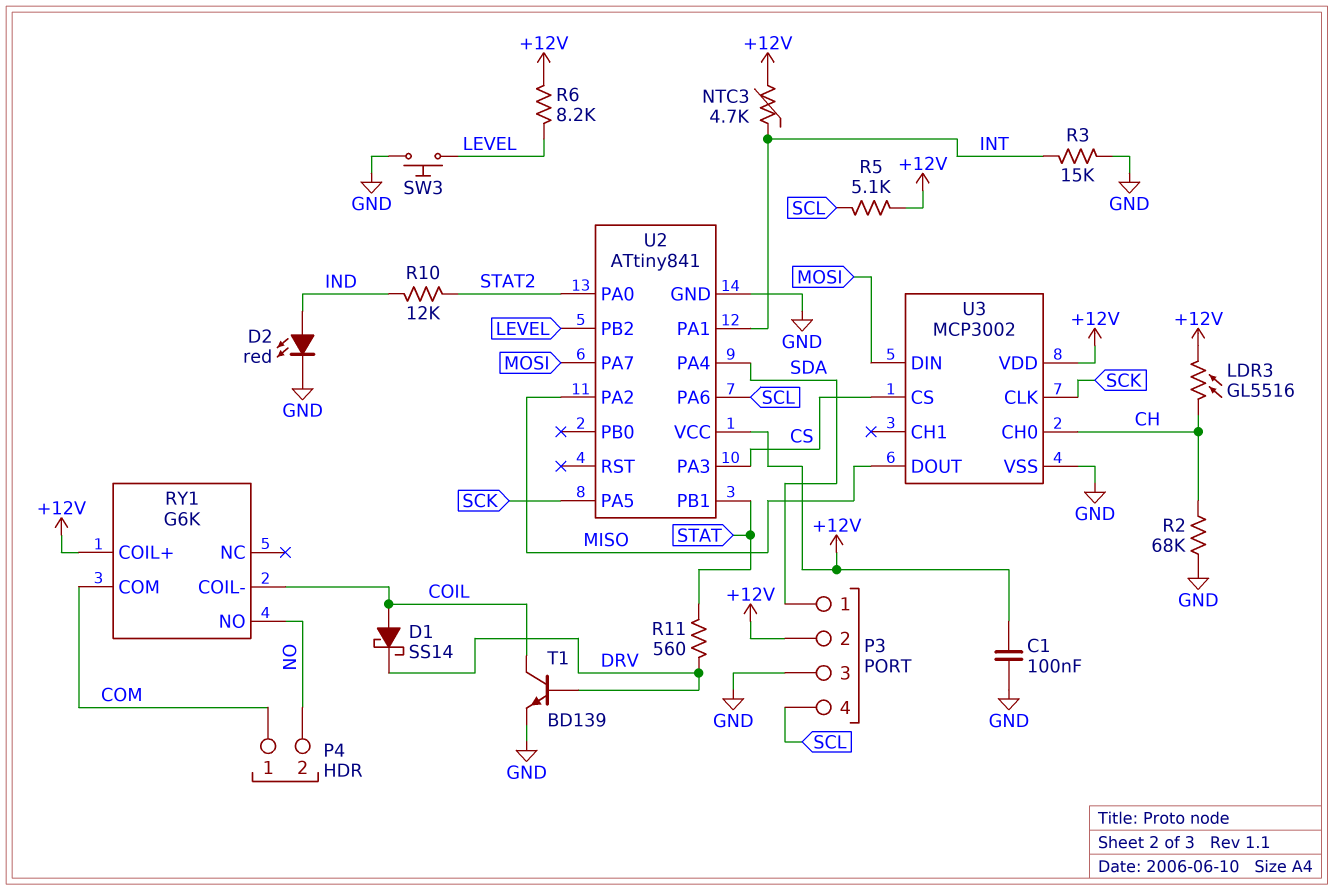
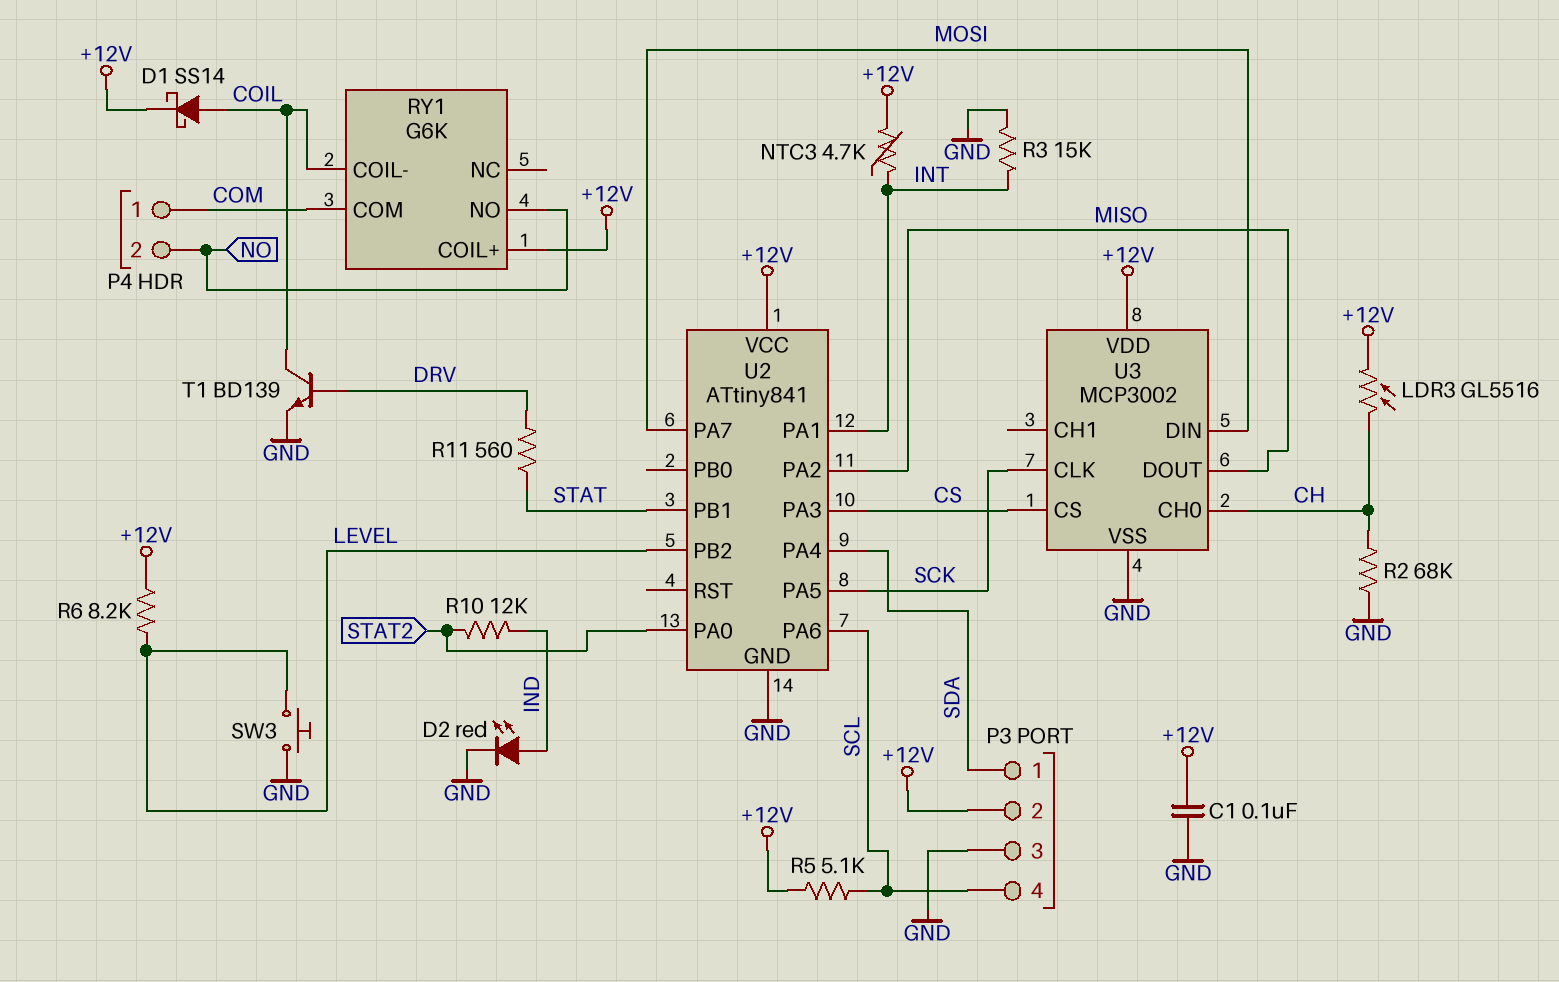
D1: schottky SS14 (A COIL, K DRV) -> schottky SS14 (A COIL, K +12V)

